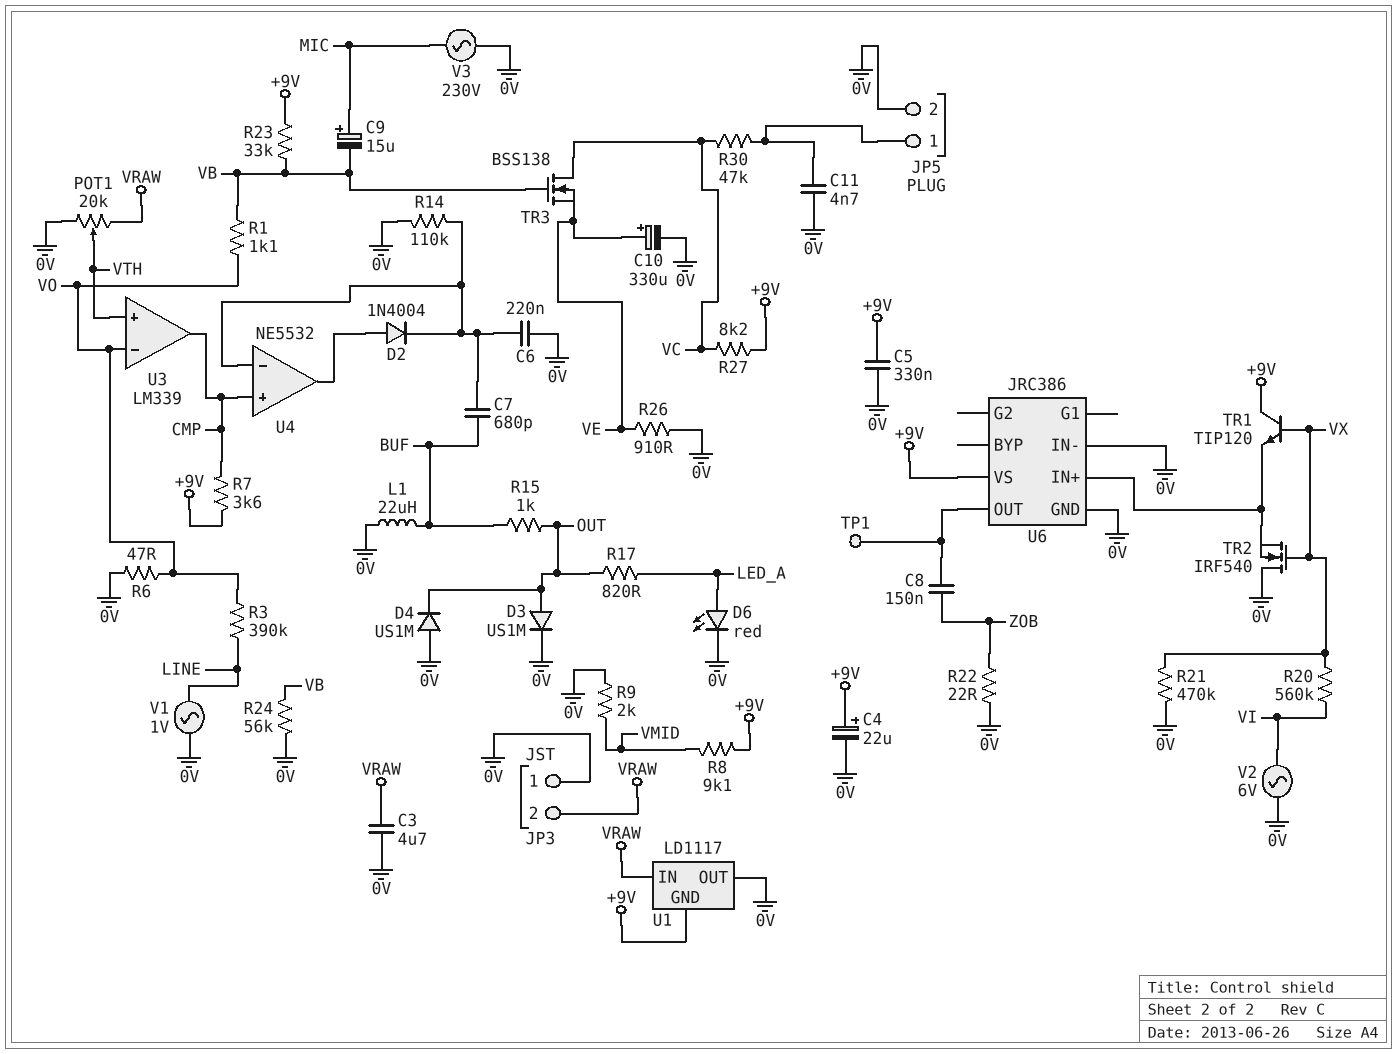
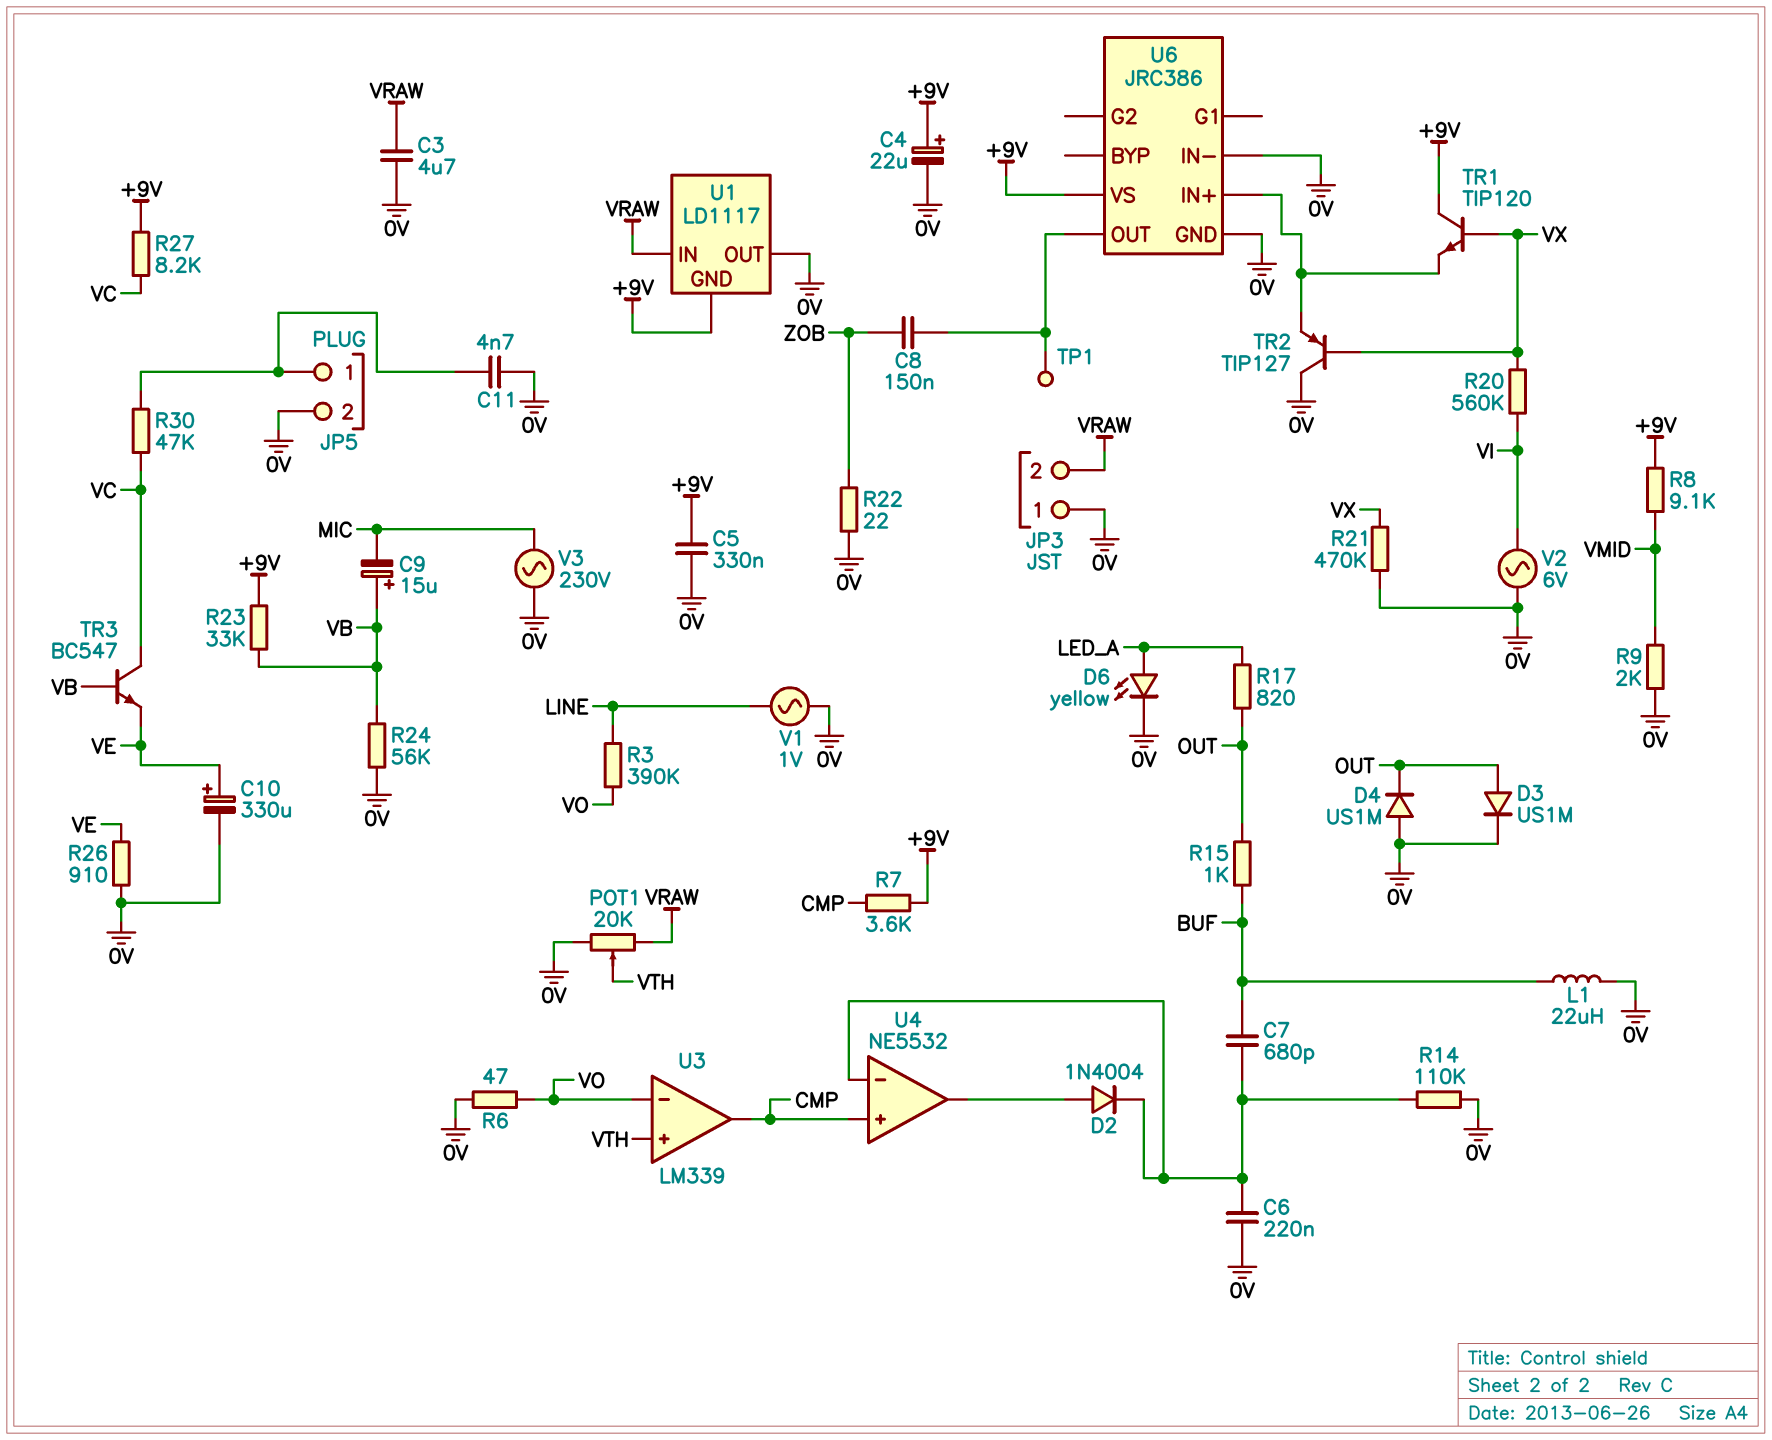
C9: 15uF (plus MIC, minus VB) -> 15uF (plus VB, minus MIC)
D6: LED red (A LED_A, K 0V) -> LED yellow (A LED_A, K 0V)
R1: 1.1k (VB, VO) -> none
TR2: NMOS IRF540 (G VX, D 0V, S U6/IN+) -> PNP TIP127 (B VX, C 0V, E U6/IN+)
TR3: NMOS BSS138 (G VB, D VC, S VE) -> NPN BC547 (B VB, C VC, E VE)

